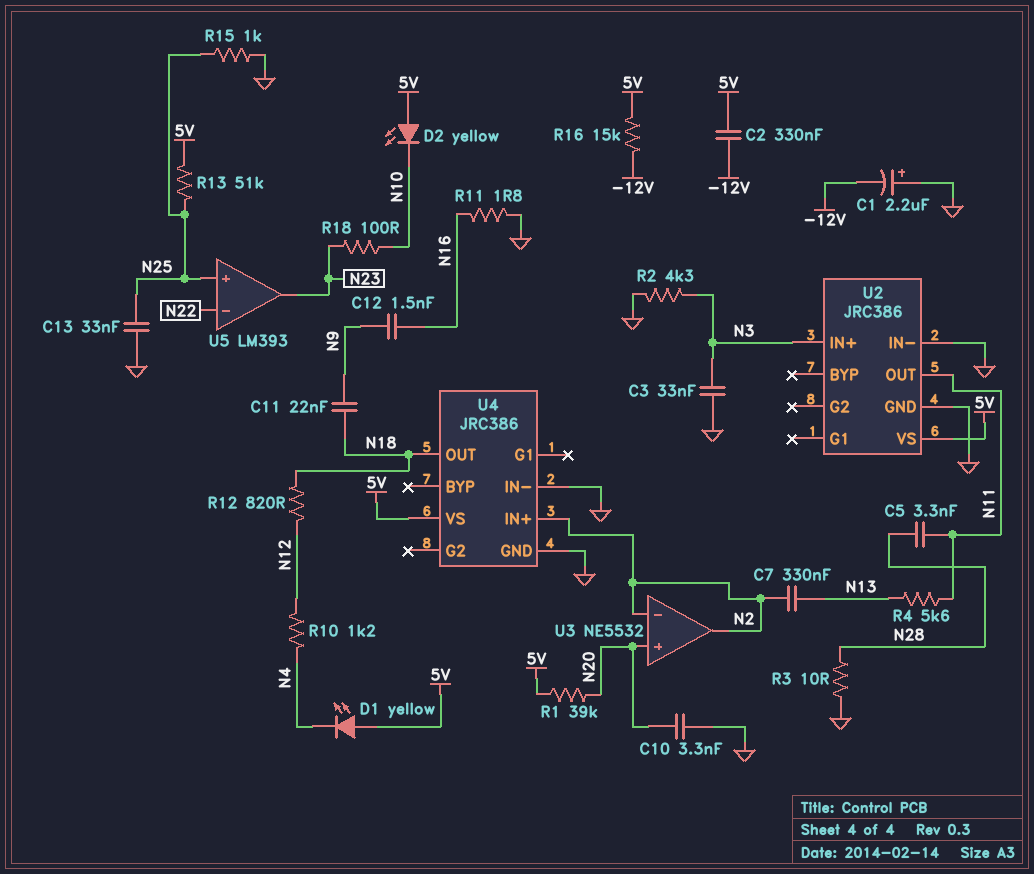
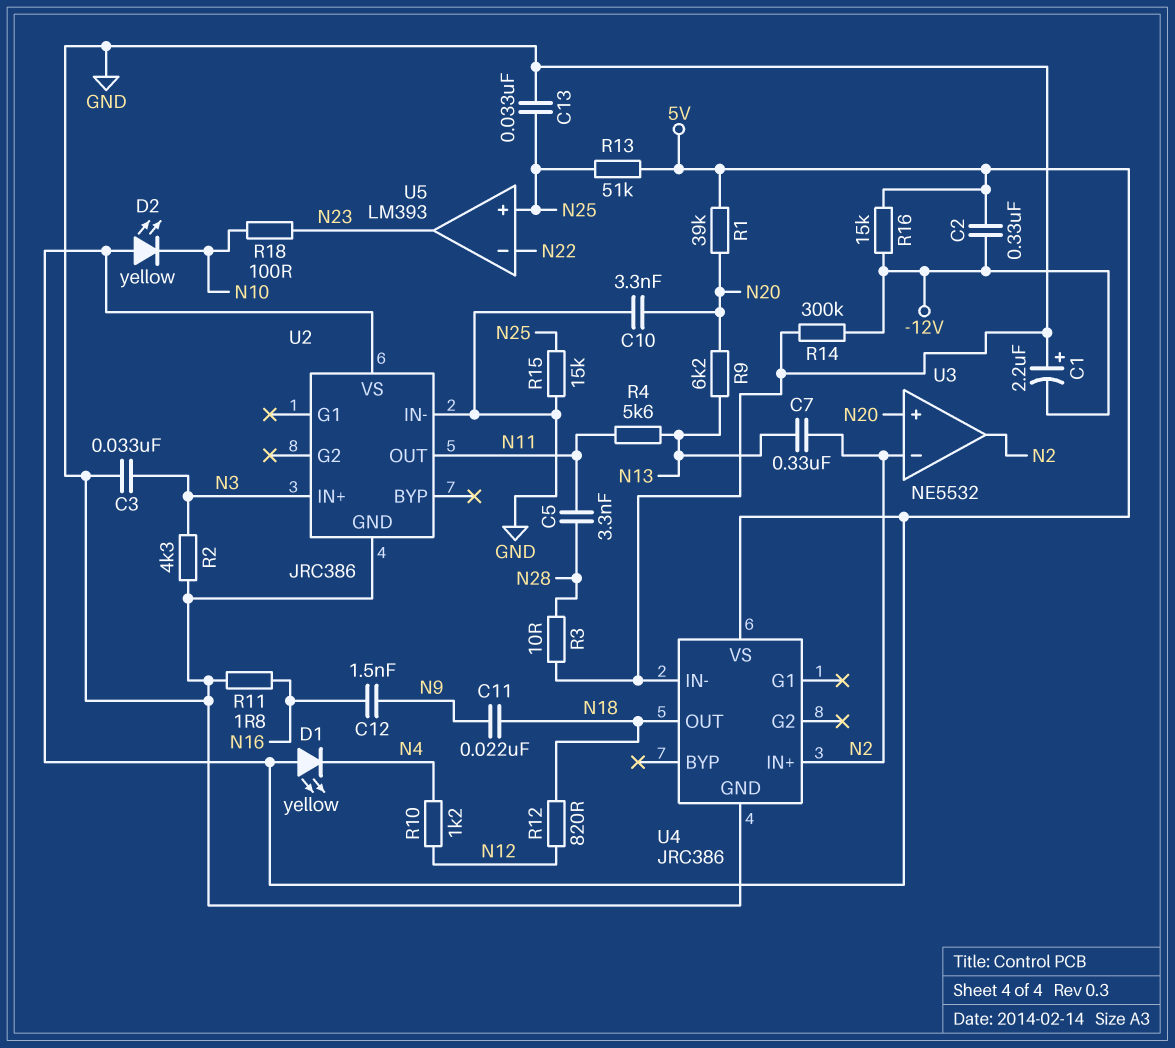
R9: none -> 6.2k (N13, N20)
R14: none -> 300k (-12V, GND)
R15: 1k (GND, N25) -> 15k (GND, N25)

